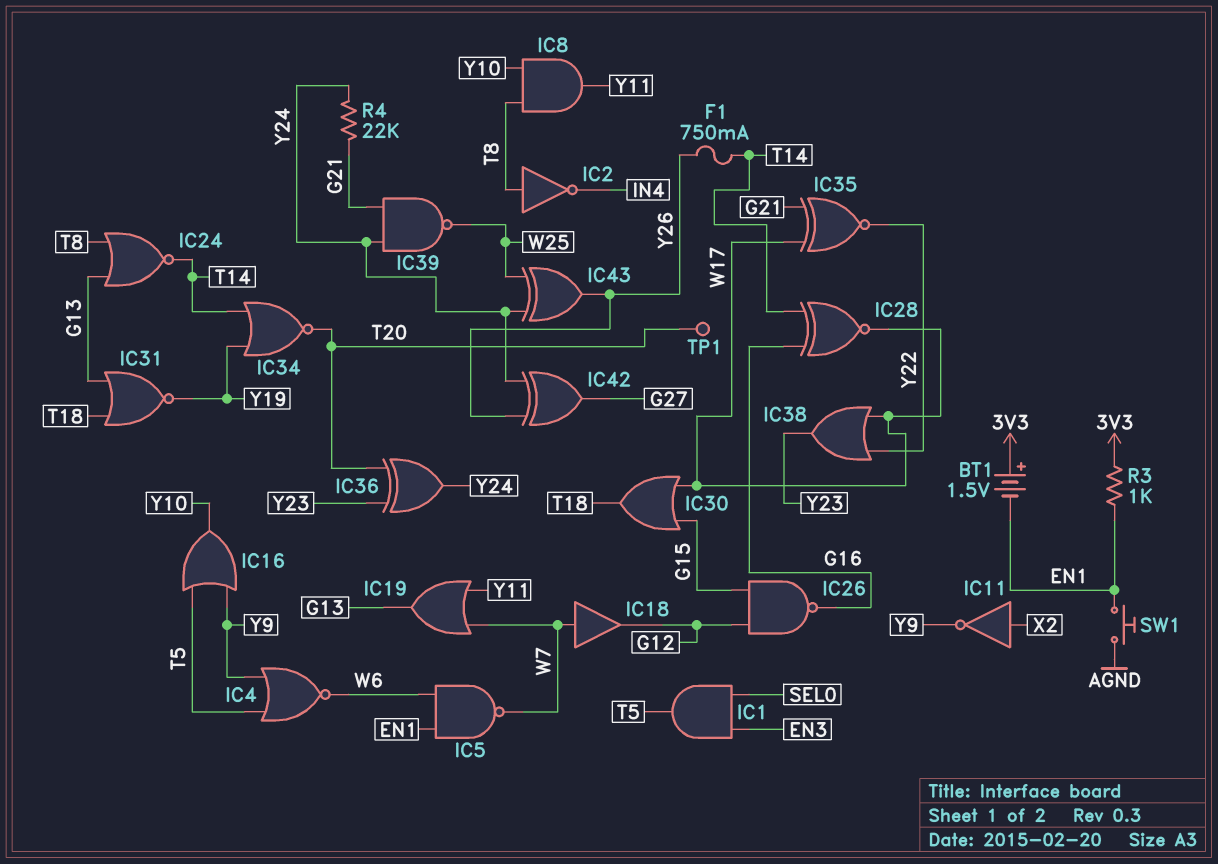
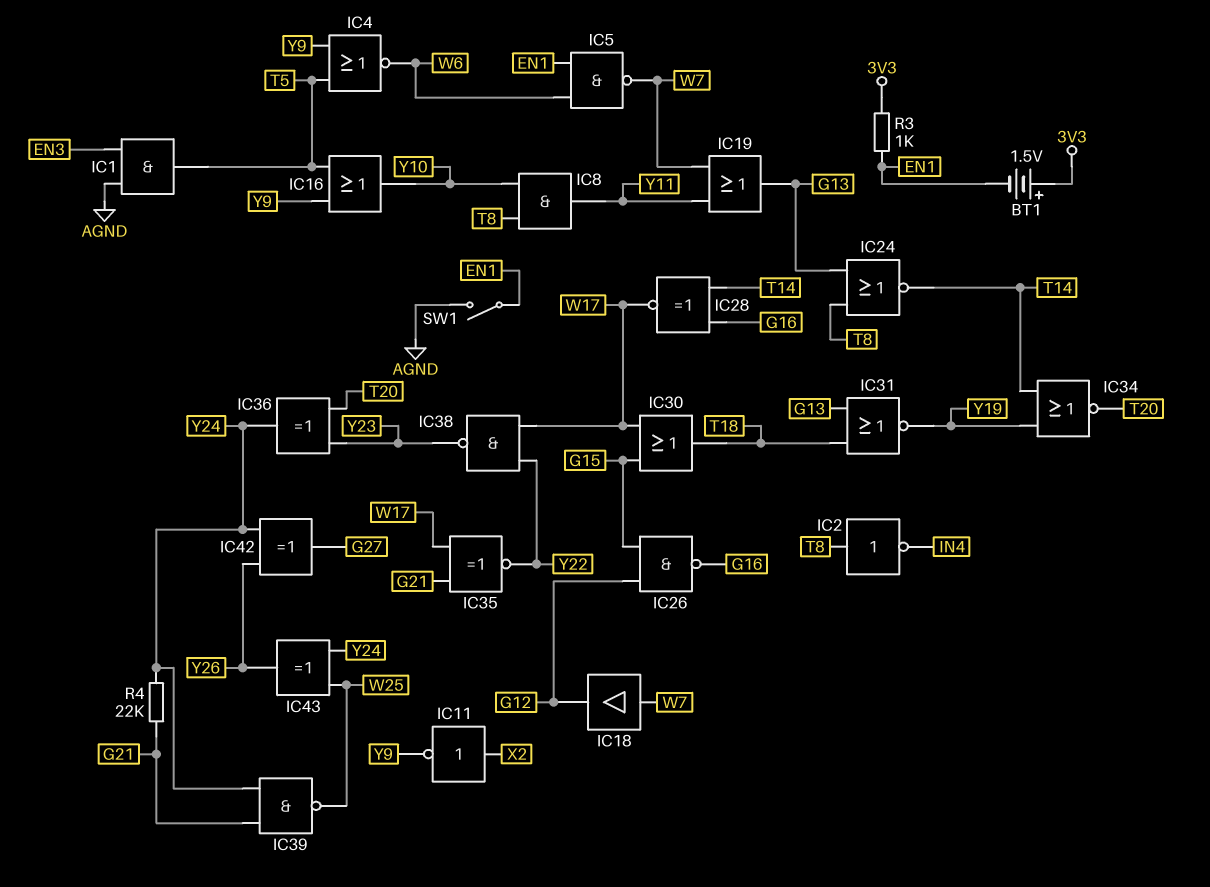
F1: 750mA (T14, Y26) -> none
IC1: AND (in EN3, in SEL0, out T5) -> AND (in AGND, in EN3, out T5)
IC38: OR (in W17, in Y22, out Y23) -> NAND (in W17, in Y22, out Y23)
SW1: button (AGND, EN1) -> switch (AGND, EN1)
TP1: test point (T20) -> none

